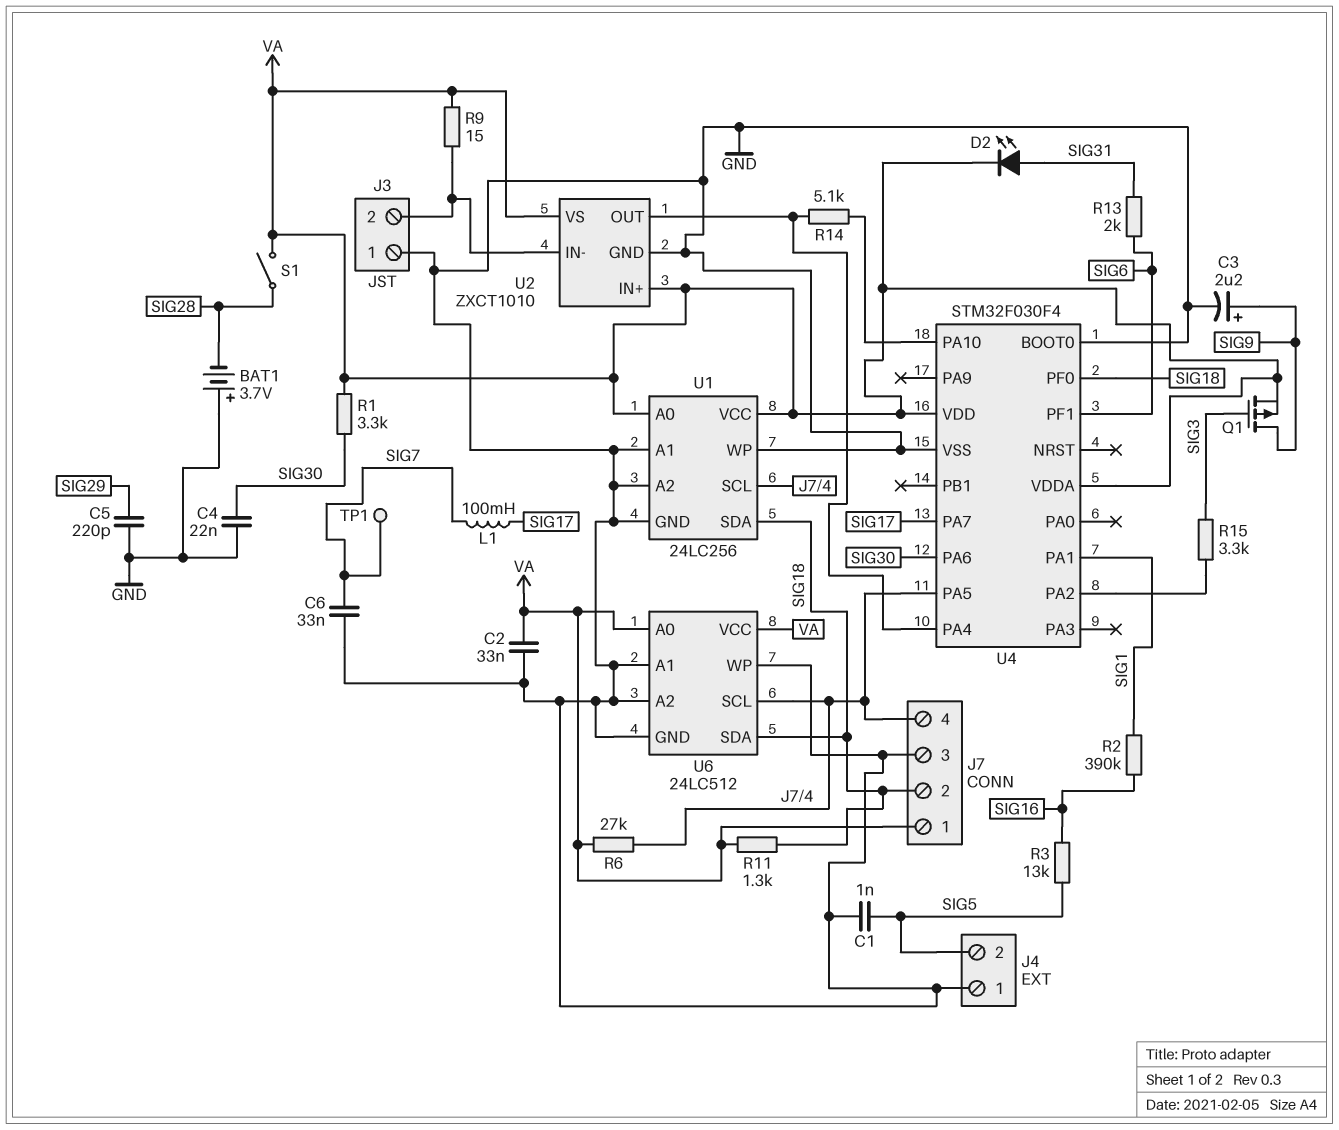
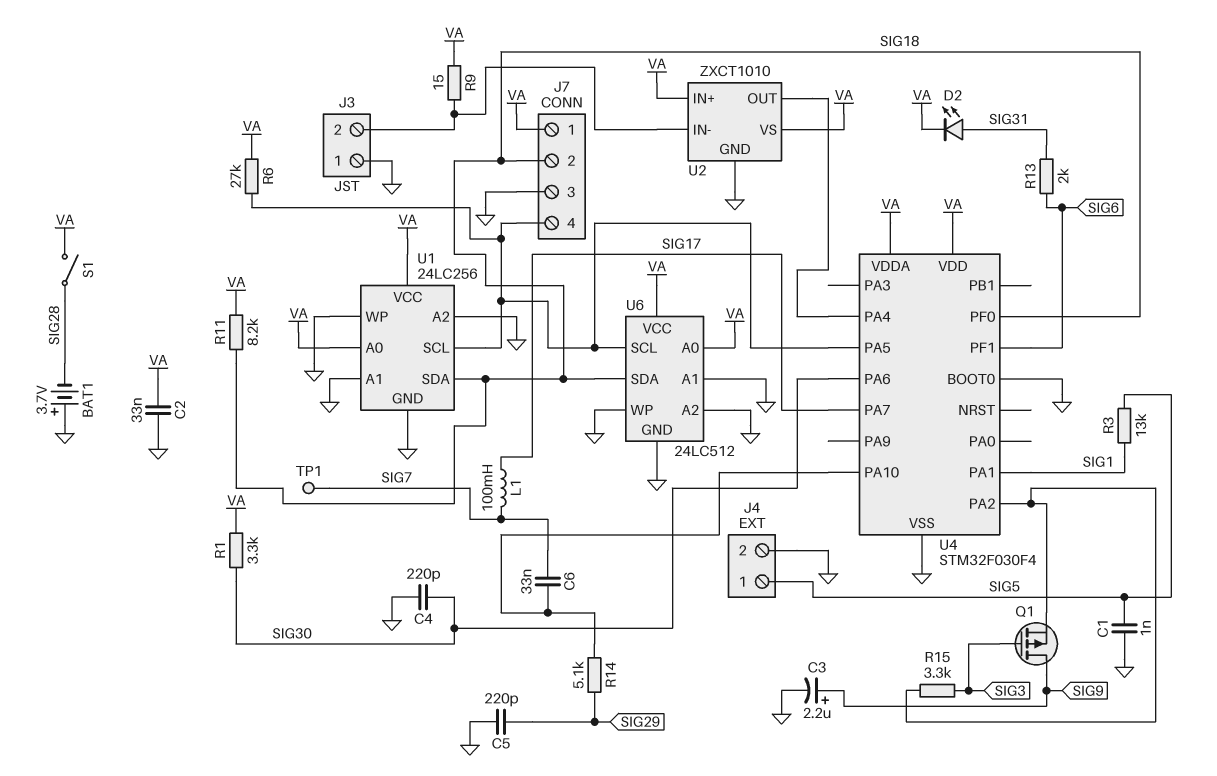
C4: 22nF (GND, SIG30) -> 220pF (GND, SIG30)
C6: 33nF (GND, SIG7) -> 33nF (SIG7, U4/PA10)
J4 pin 1: GND -> SIG5
J4 pin 2: SIG5 -> GND
Q1: PMOS (G SIG3, D SIG9, S VA) -> PMOS (G SIG3, D SIG9, S U4/PA2)
R2: 390k (SIG1, SIG16) -> none
R3: 13k (SIG5, SIG16) -> 13k (SIG1, SIG5)
R11: 1.3k (SIG18, VA) -> 8.2k (SIG18, VA)
R14: 5.1k (U2/OUT, U4/PA10) -> 5.1k (SIG29, U4/PA10)

